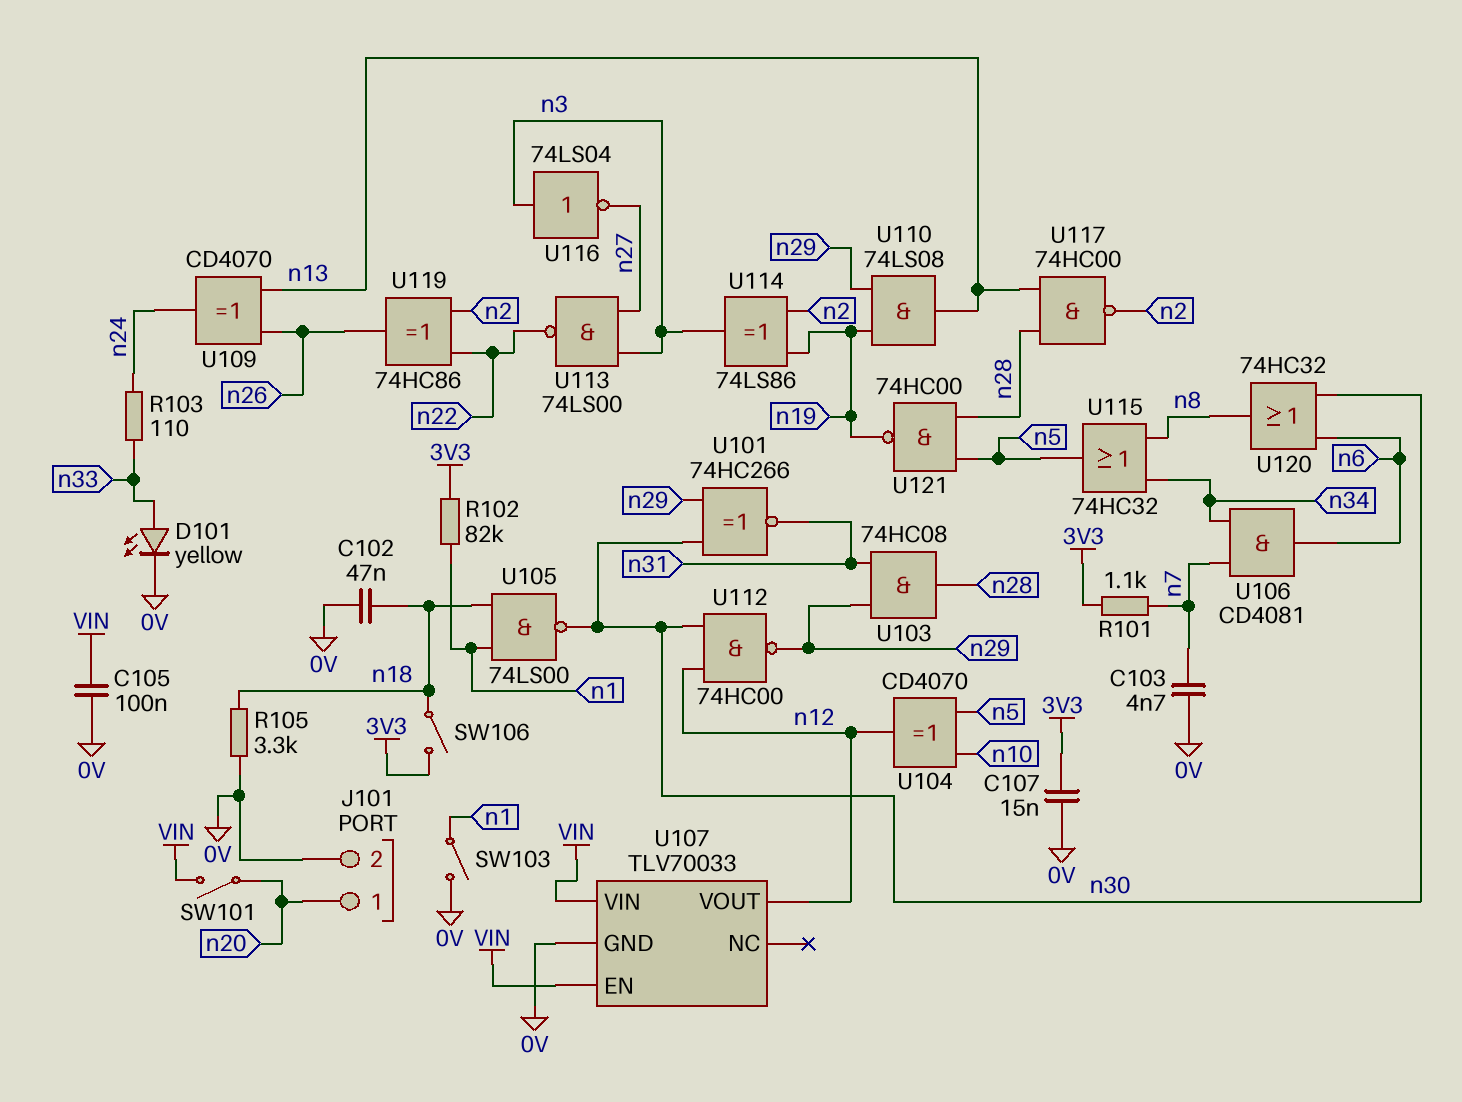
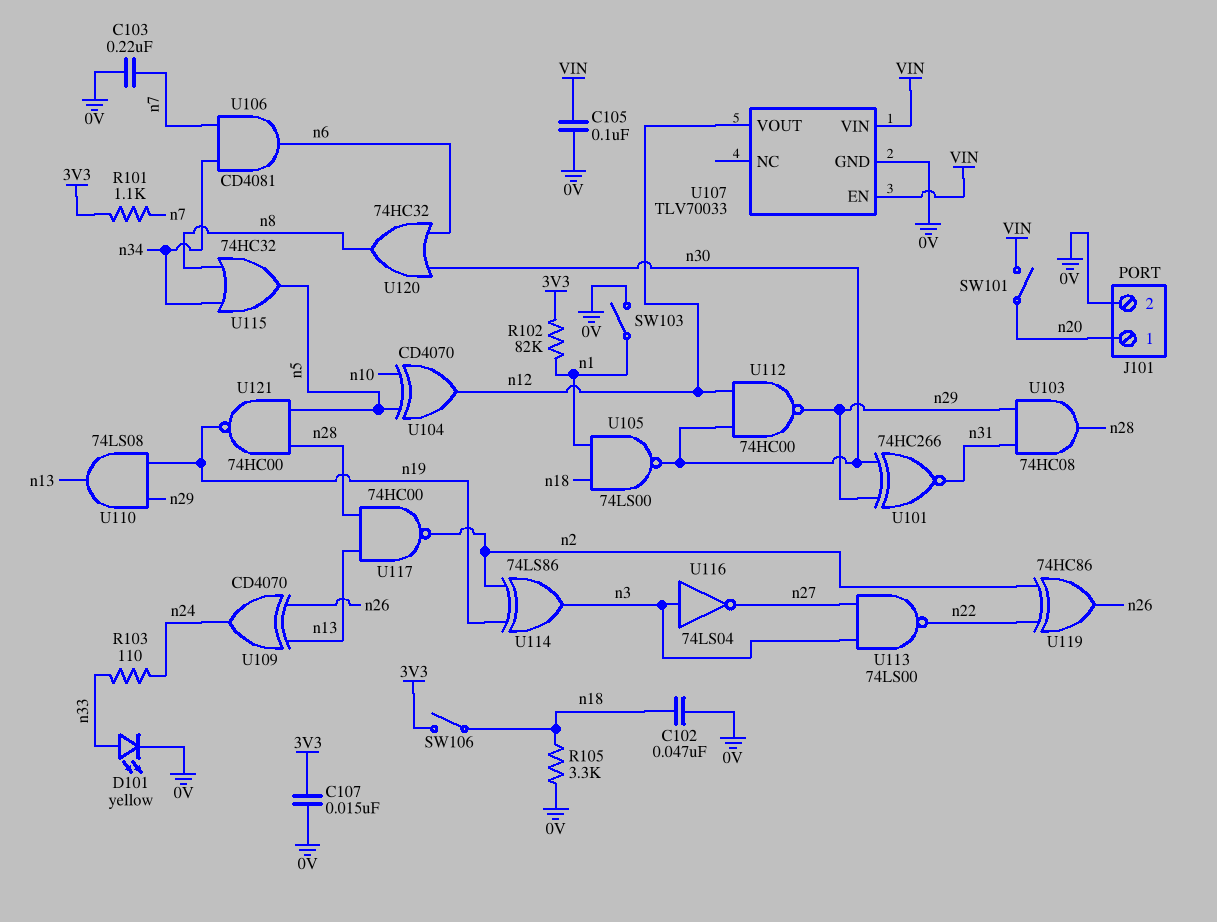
C103: 4.7nF (0V, n7) -> 220nF (0V, n7)

